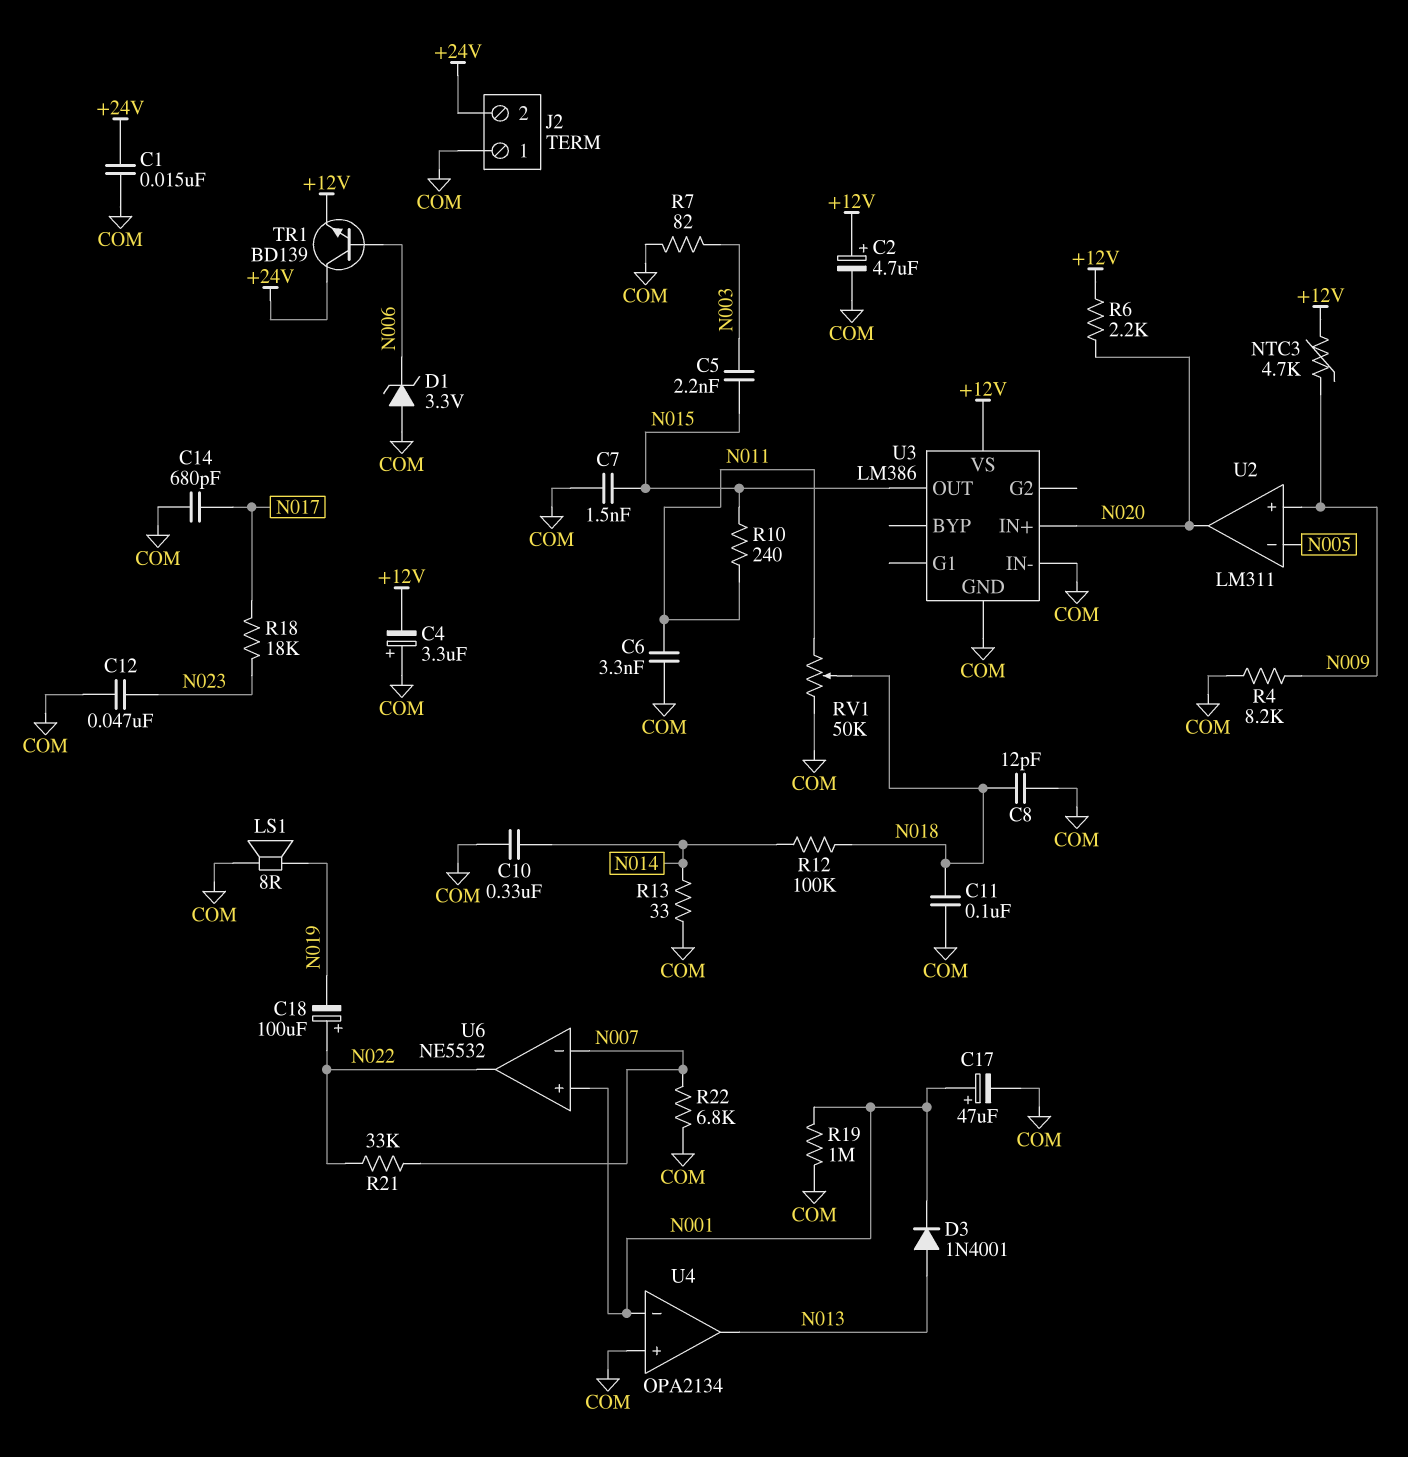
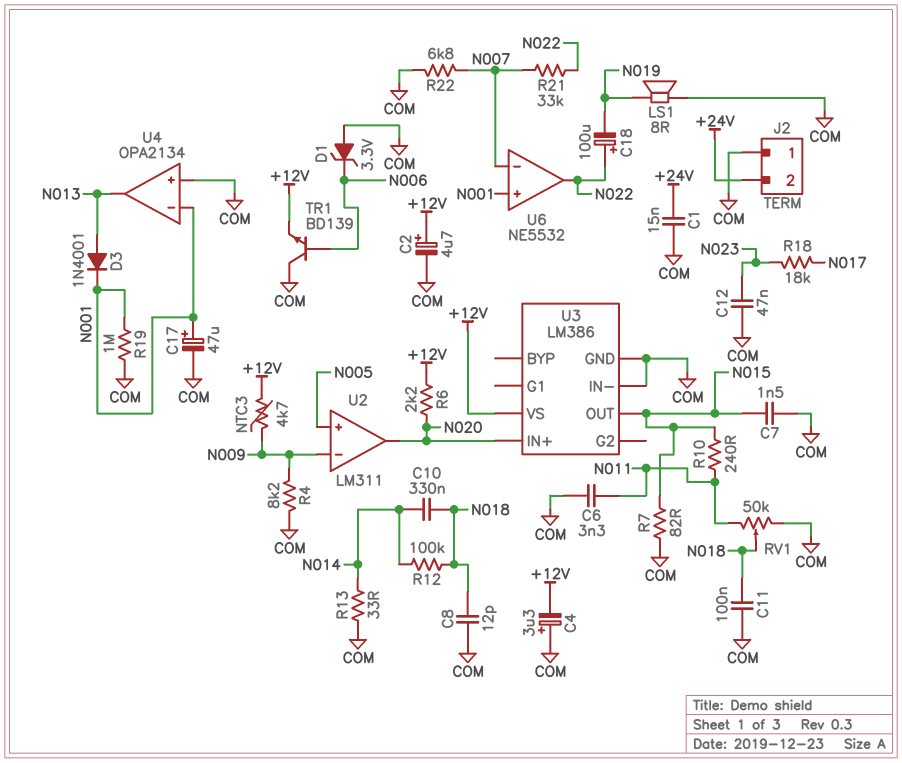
C5: 2.2nF (N003, N015) -> none
C10: 330nF (COM, N014) -> 330nF (N014, N018)
C14: 680pF (COM, N017) -> none
R7: 82 (COM, N003) -> 82 (COM, N015)
TR1: NPN BD139 (B N006, C +24V, E +12V) -> NPN BD139 (B N006, C COM, E +12V)
U2 pin in+: N009 -> N005
U2 pin in-: N005 -> N009

